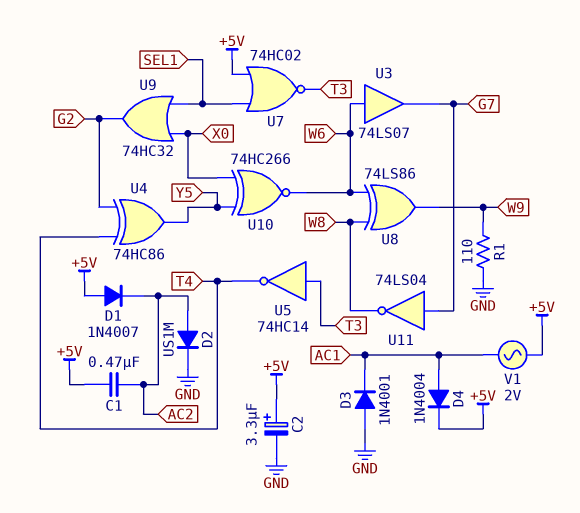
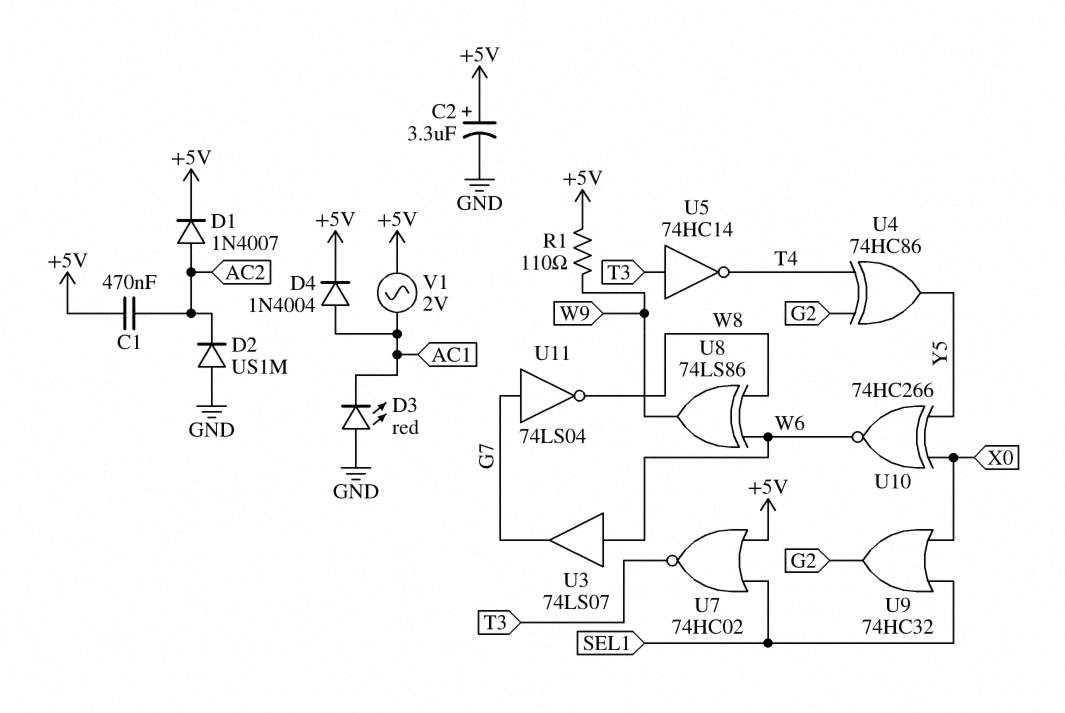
D1: diode 1N4007 (A +5V, K AC2) -> diode 1N4007 (A AC2, K +5V)
D2: diode US1M (A AC2, K GND) -> diode US1M (A GND, K AC2)
D3: diode 1N4001 (A GND, K AC1) -> LED red (A GND, K AC1)
R1: 110 (GND, W9) -> 110 (+5V, W9)

